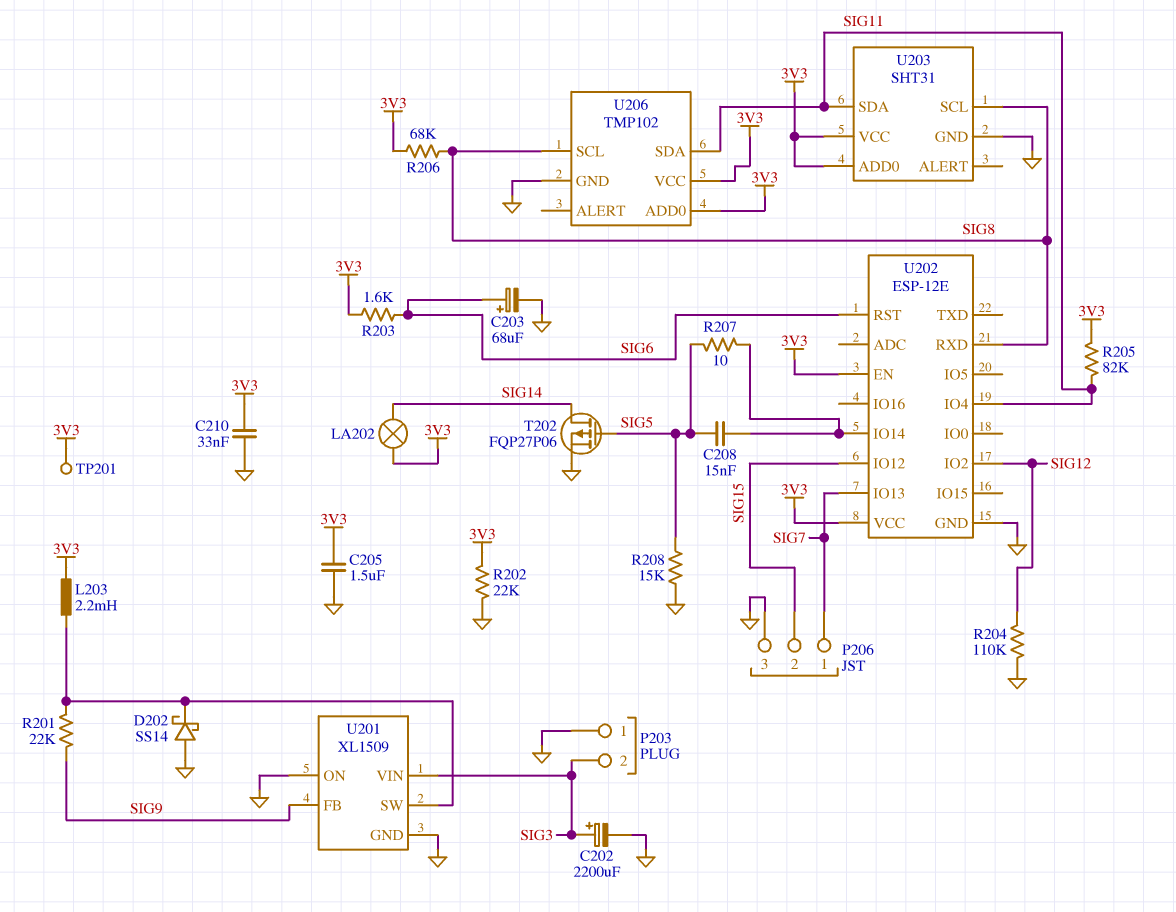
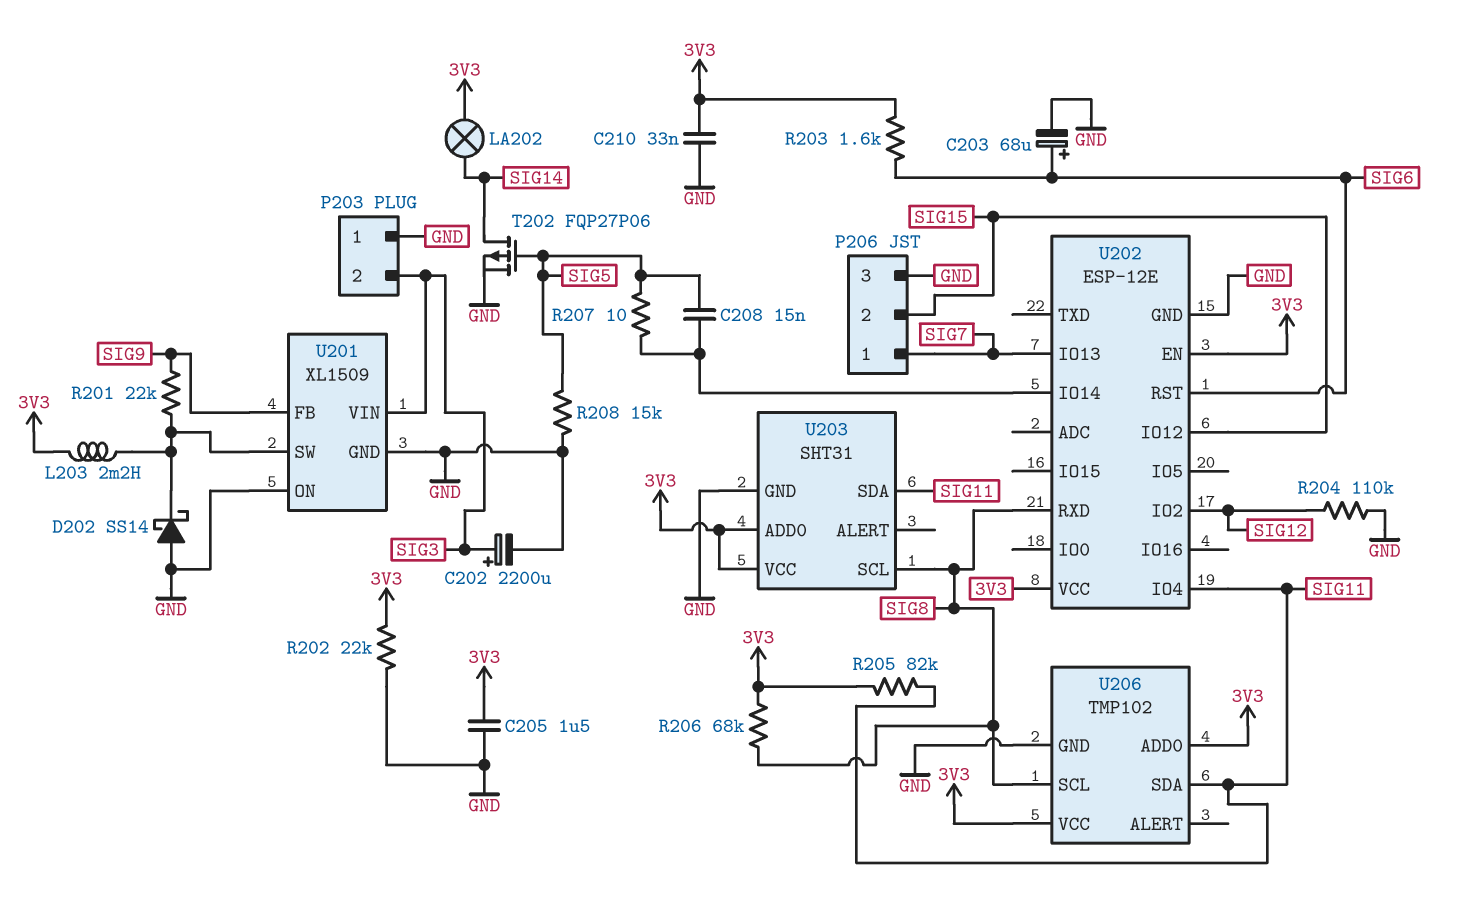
TP201: test point (3V3) -> none

